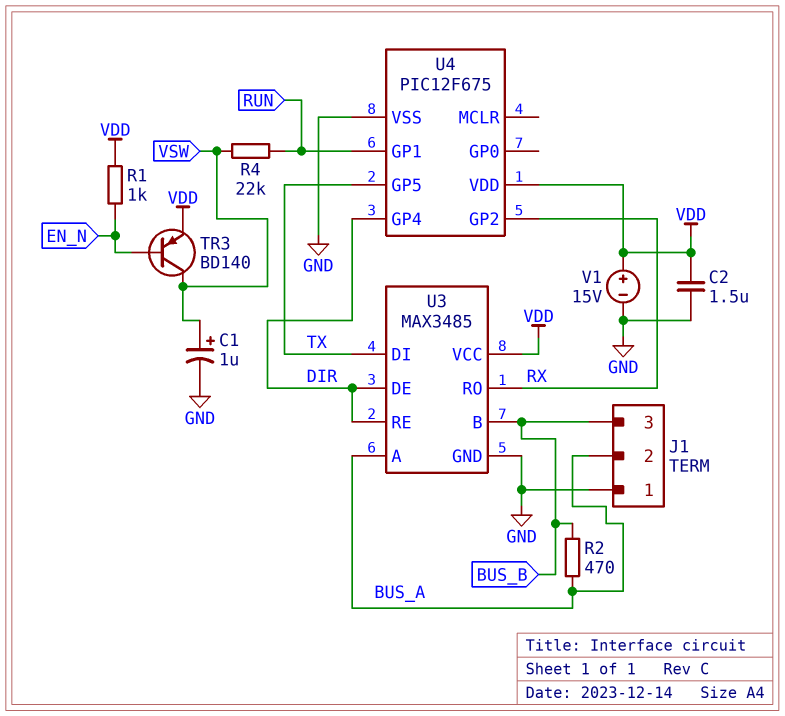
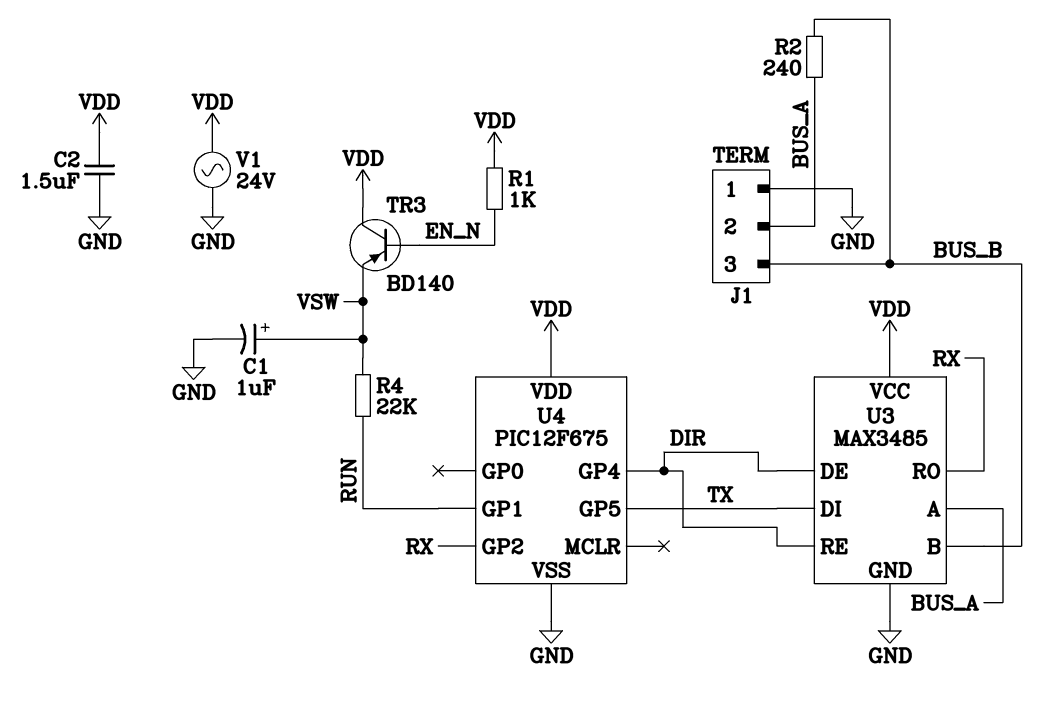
R2: 470 (BUS_A, BUS_B) -> 240 (BUS_A, BUS_B)
TR3: PNP BD140 (B EN_N, C VSW, E VDD) -> PNP BD140 (B EN_N, C VDD, E VSW)
V1: 15V (plus VDD, minus GND) -> AC 24V (GND, VDD)

